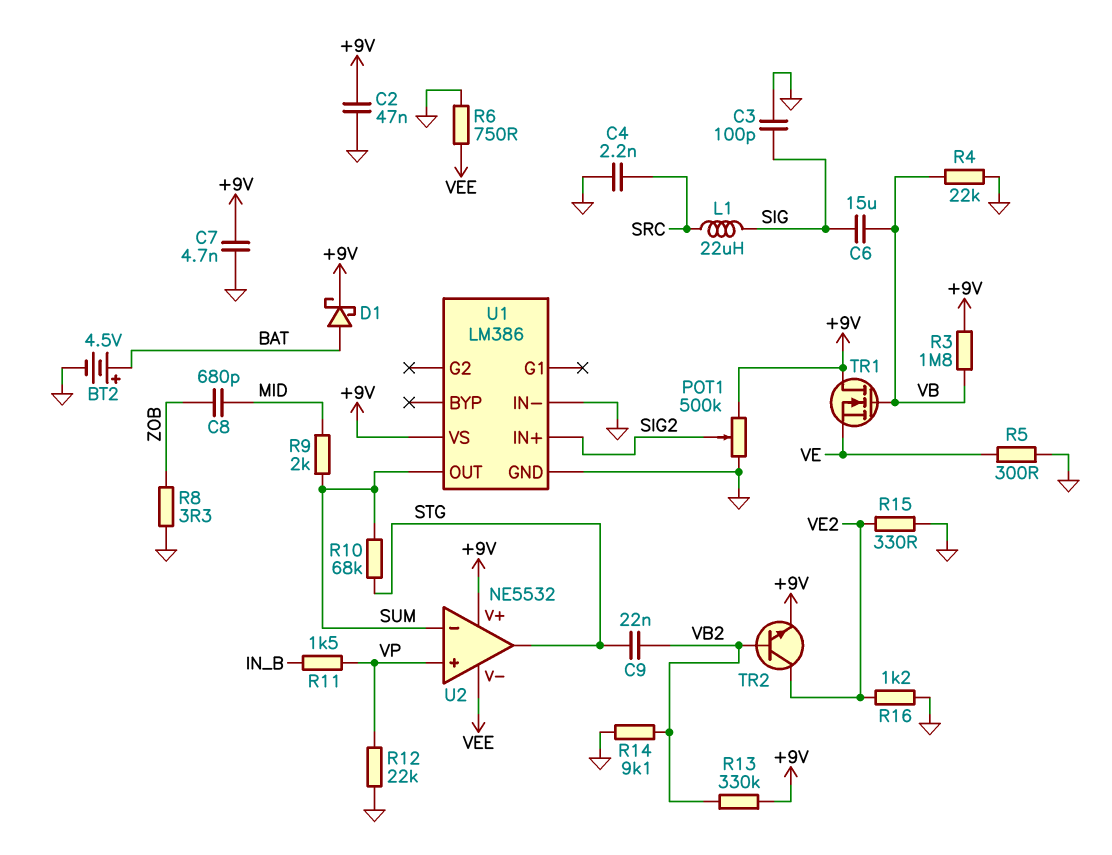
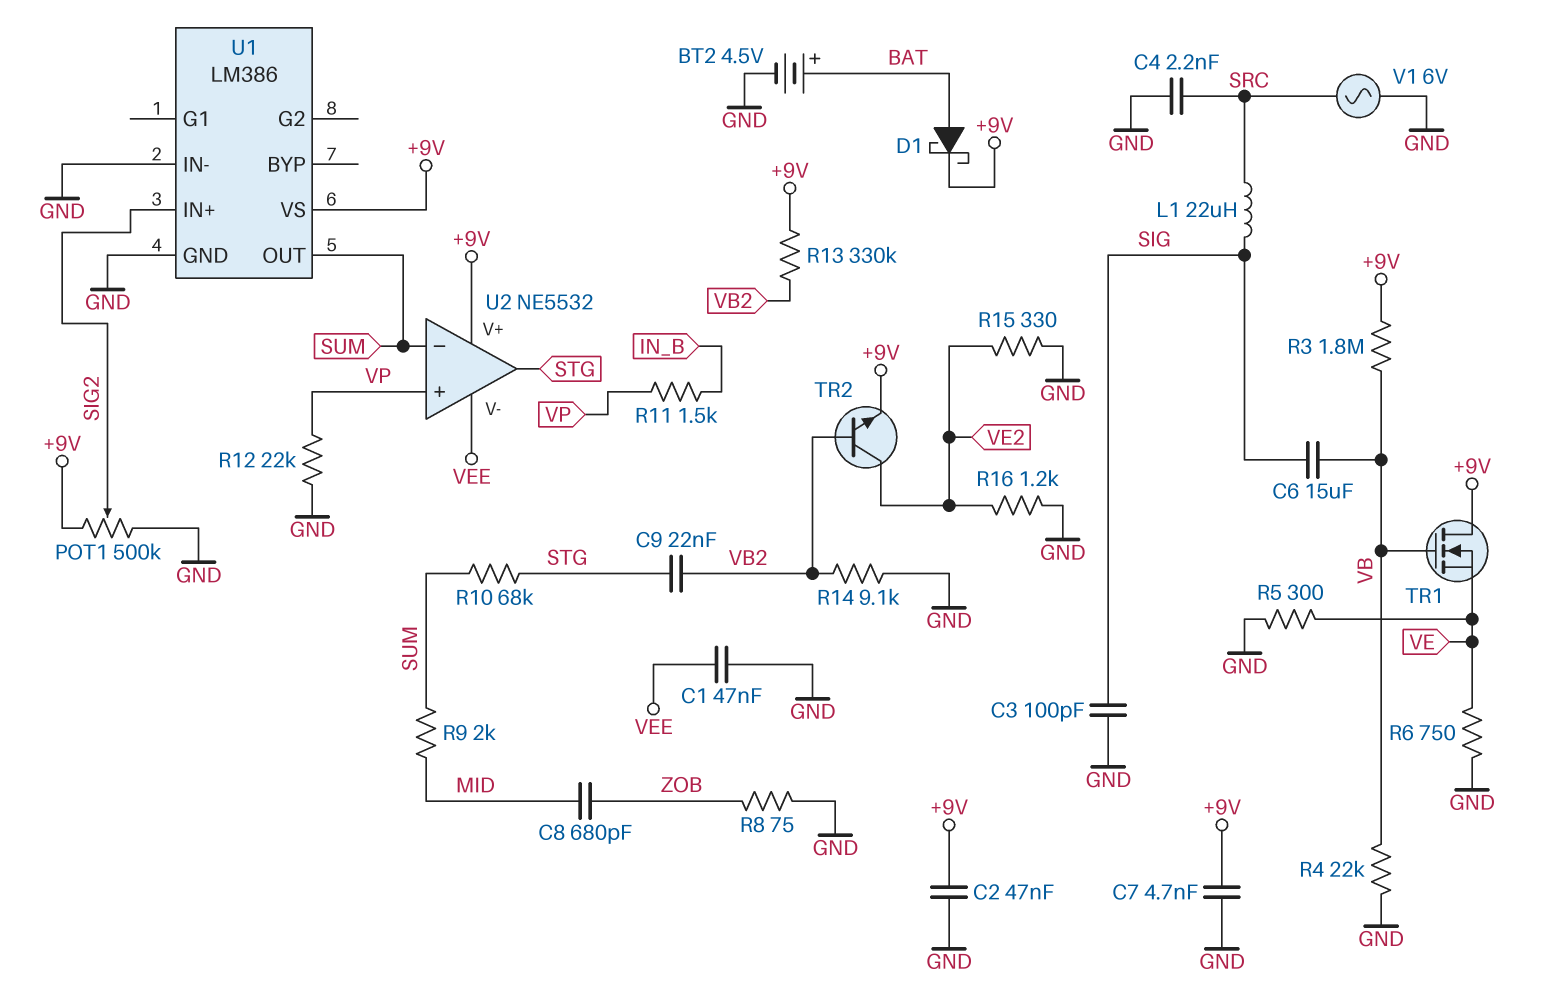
C1: none -> 47nF (GND, VEE)
R6: 750 (GND, VEE) -> 750 (GND, VE)
R8: 3.3 (GND, ZOB) -> 75 (GND, ZOB)
V1: none -> AC 6V (GND, SRC)

